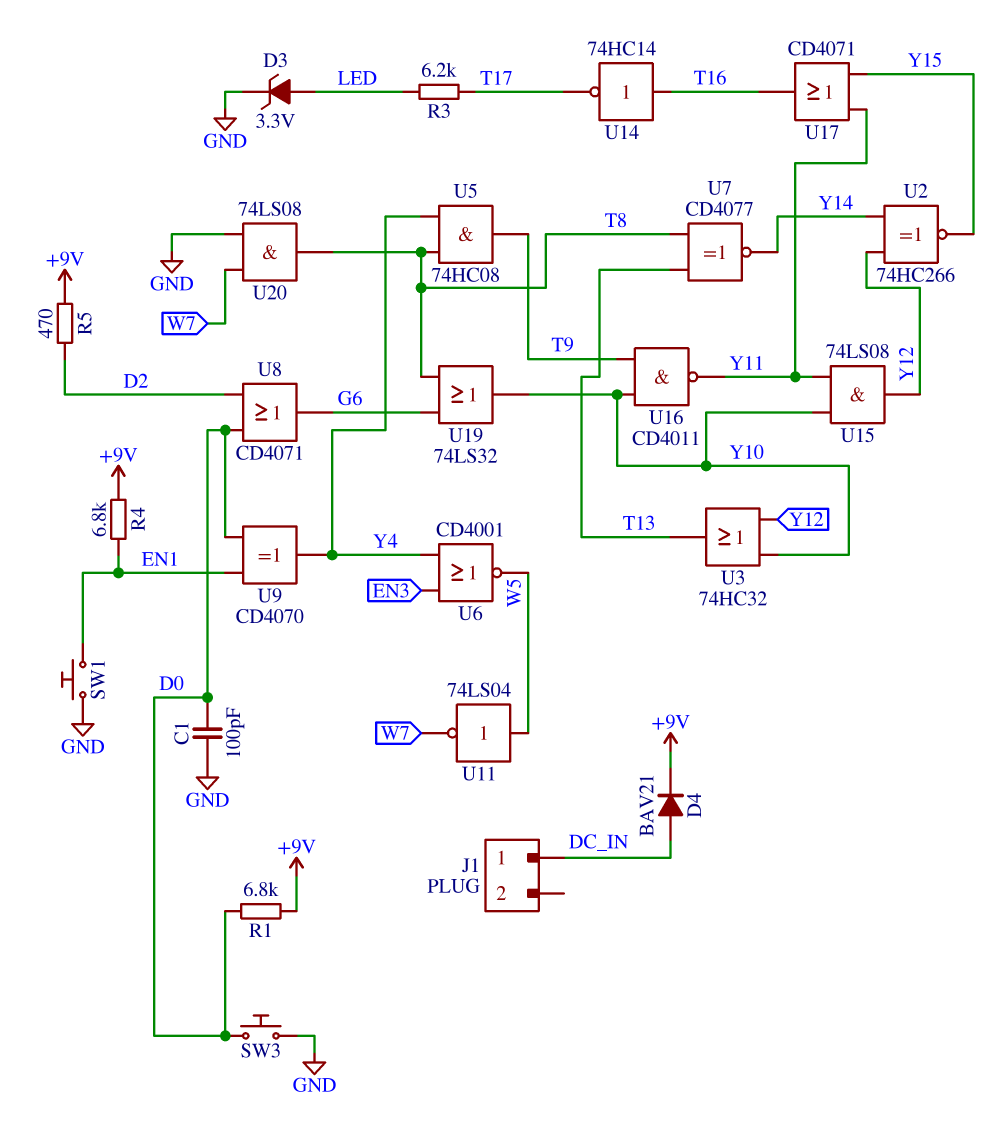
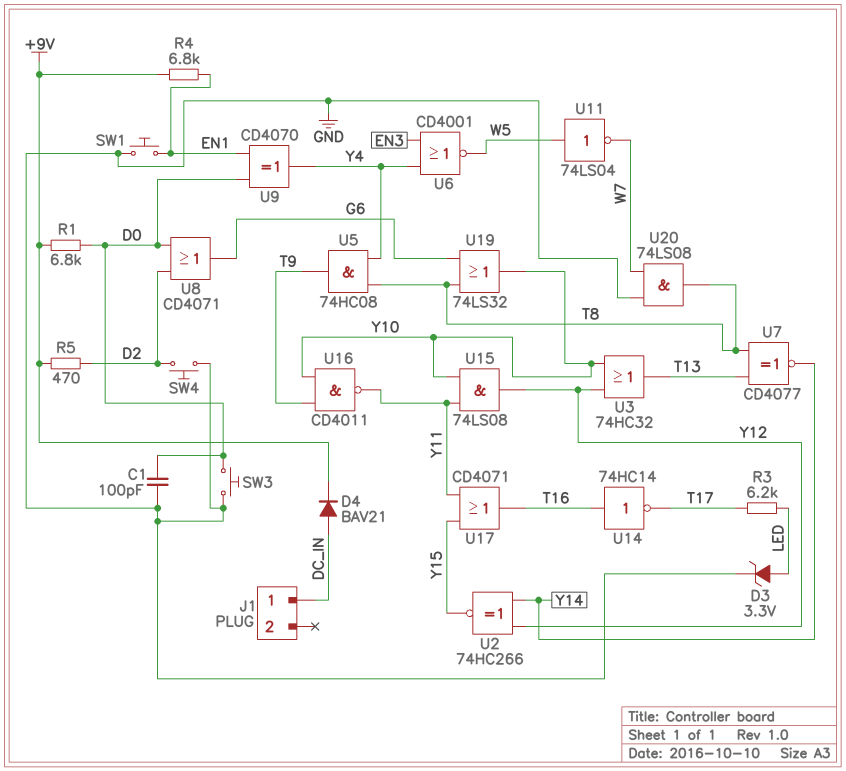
SW4: none -> button (D2, GND)

